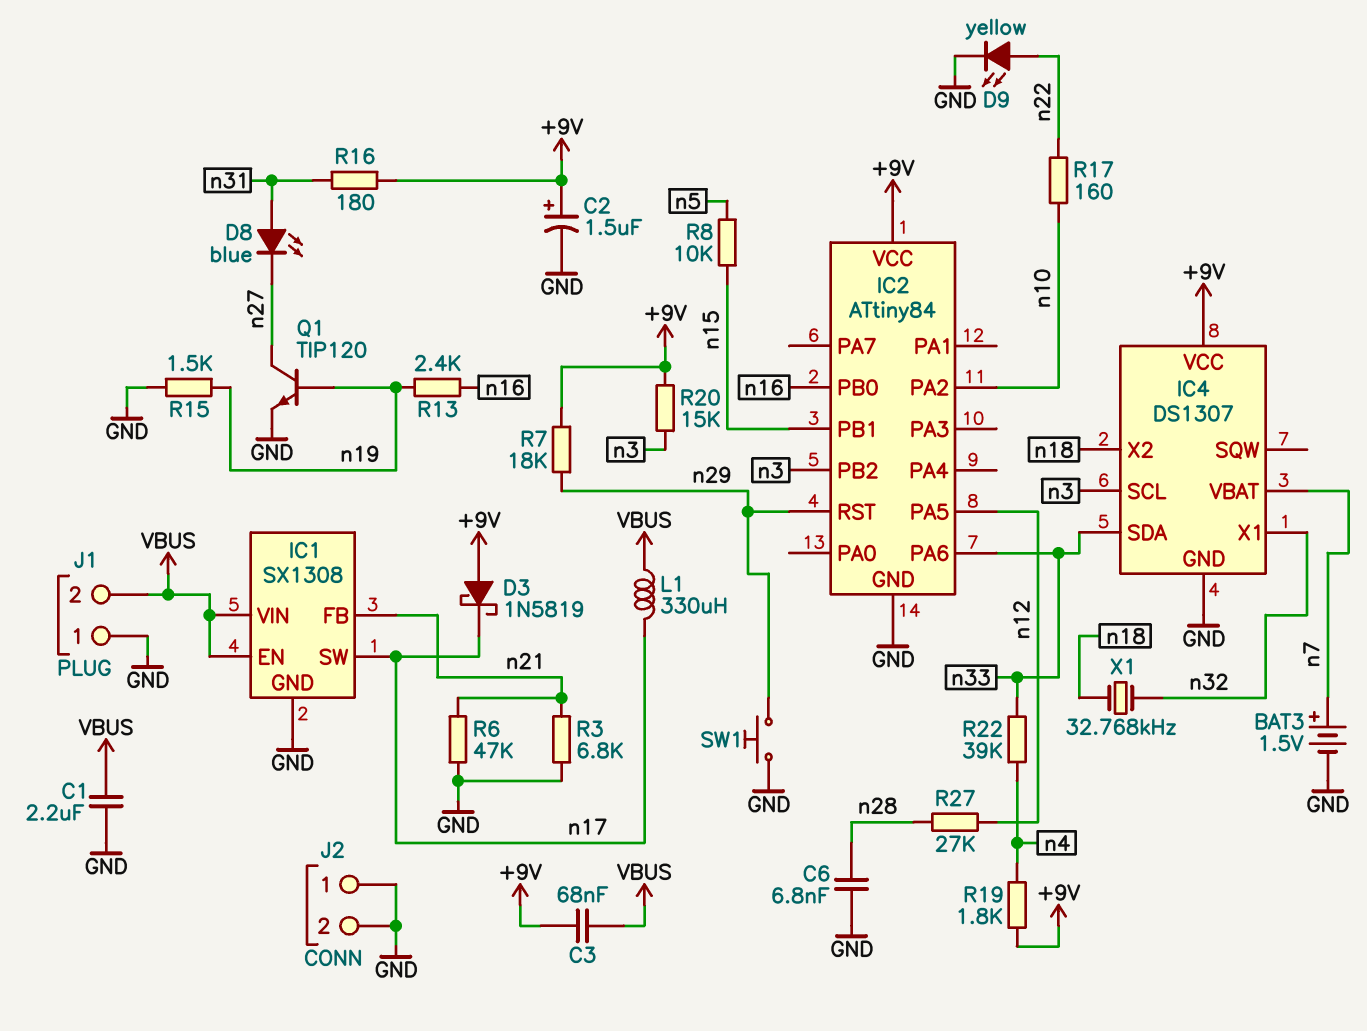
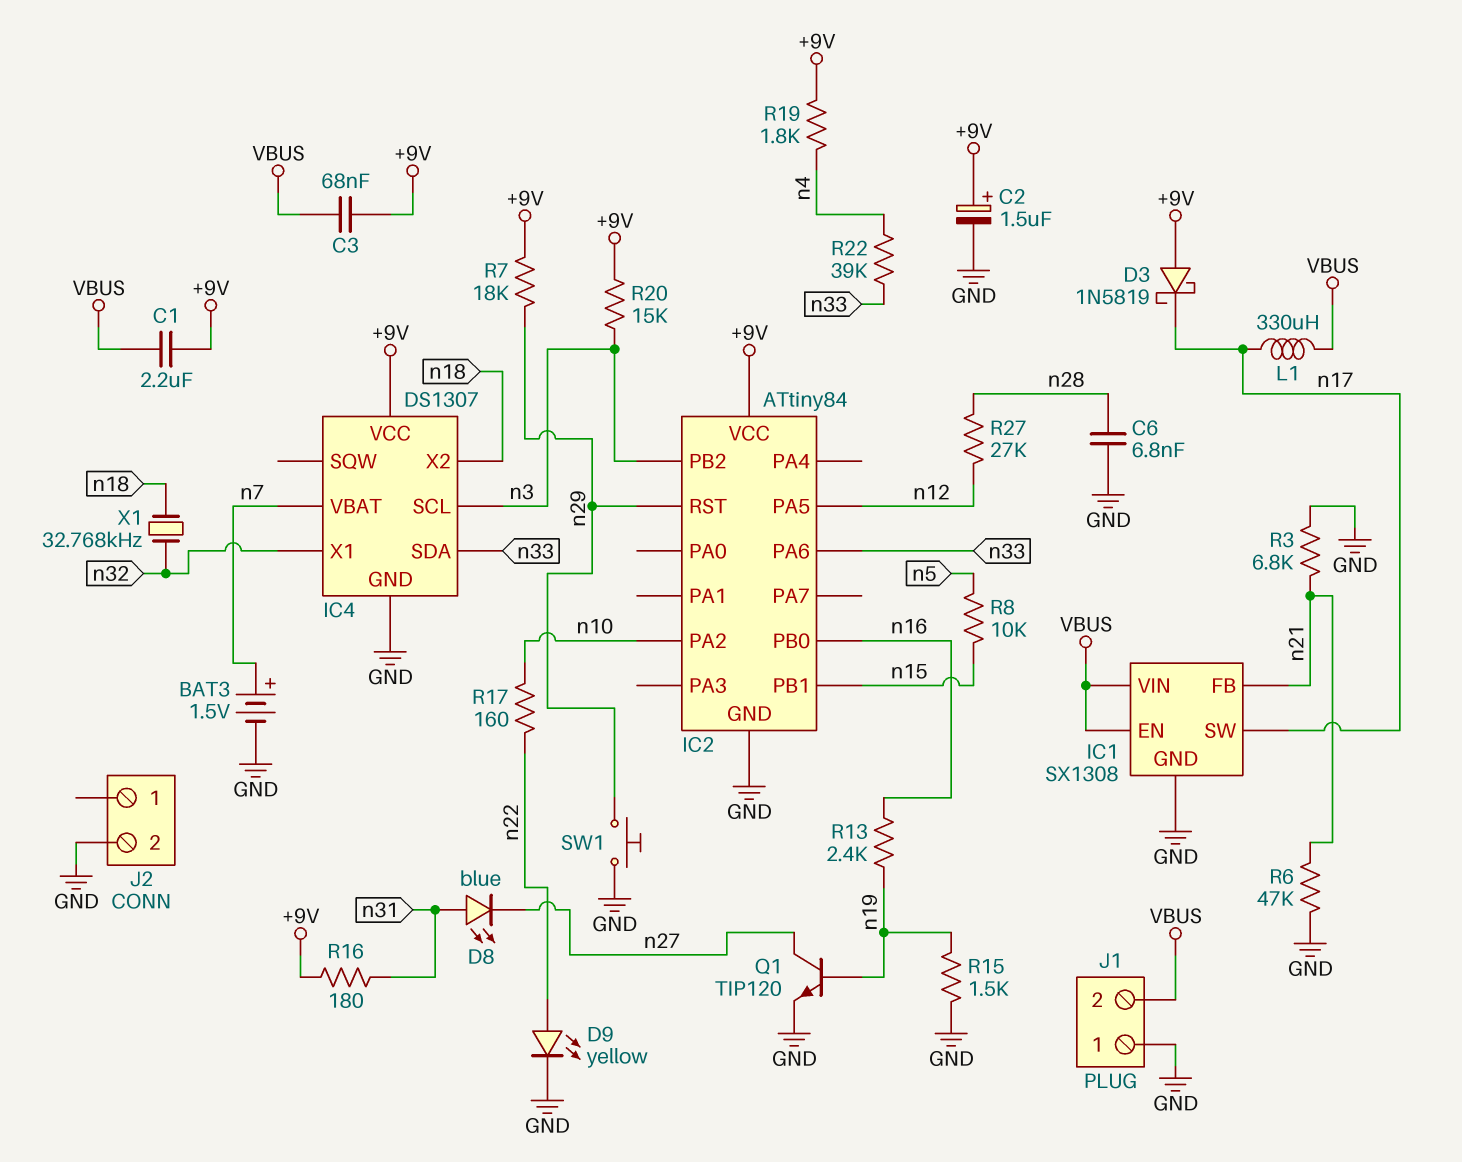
C1: 2.2uF (GND, VBUS) -> 2.2uF (+9V, VBUS)
J2 pin 1: GND -> none

